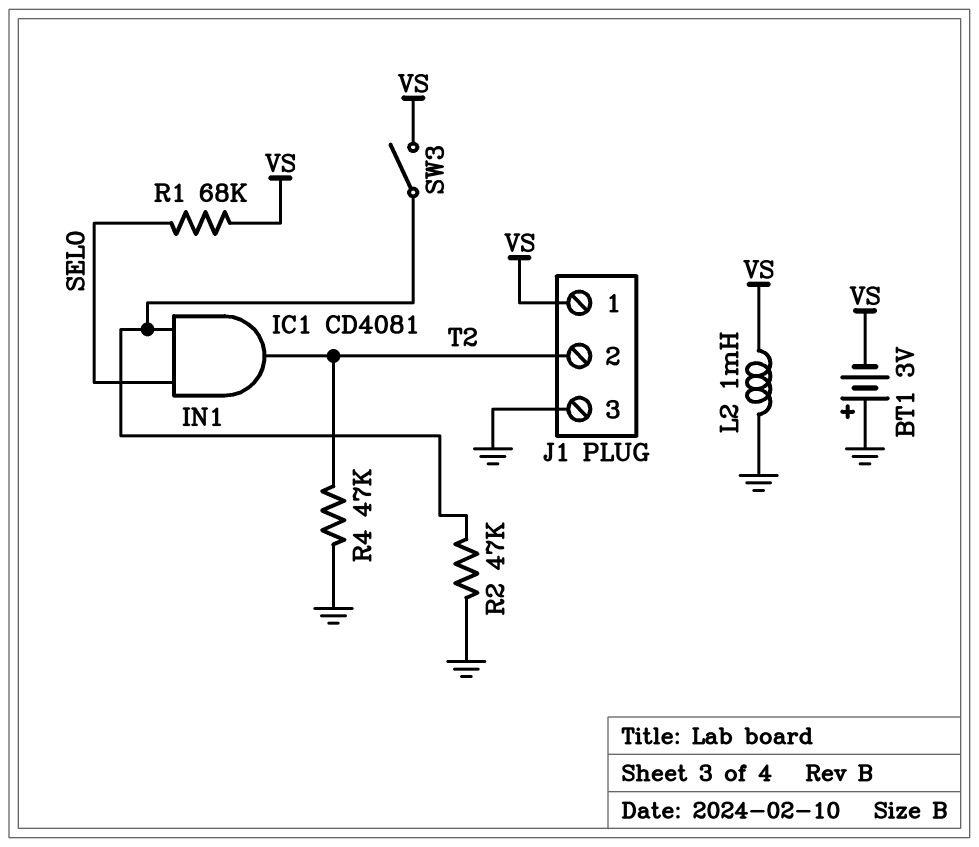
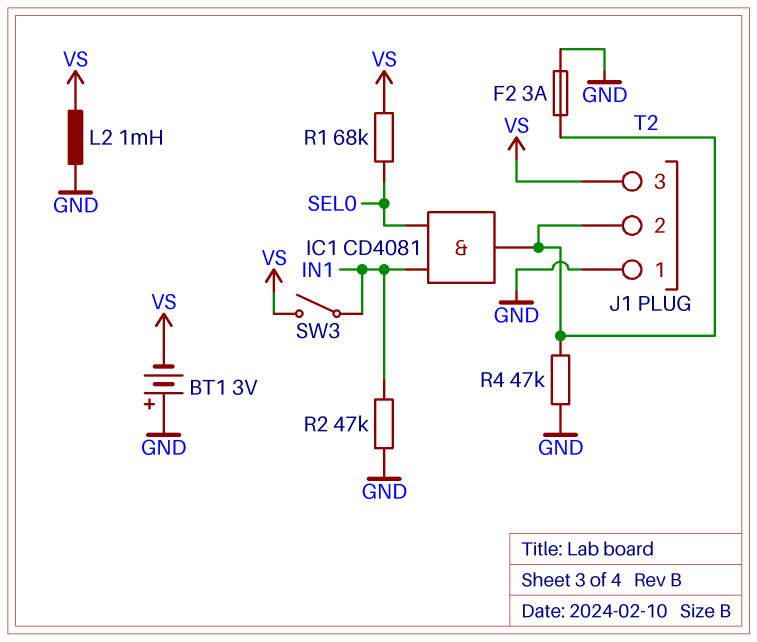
F2: none -> 3A (GND, T2)
J1 pin 1: VS -> GND
J1 pin 3: GND -> VS

